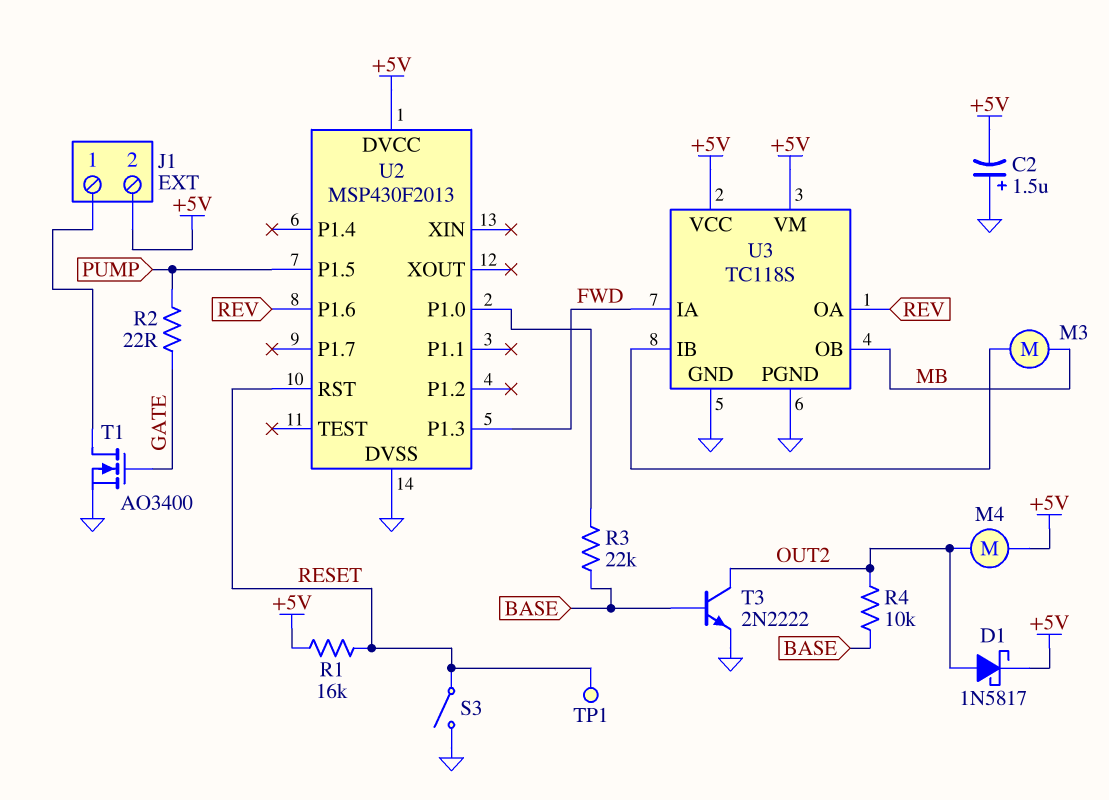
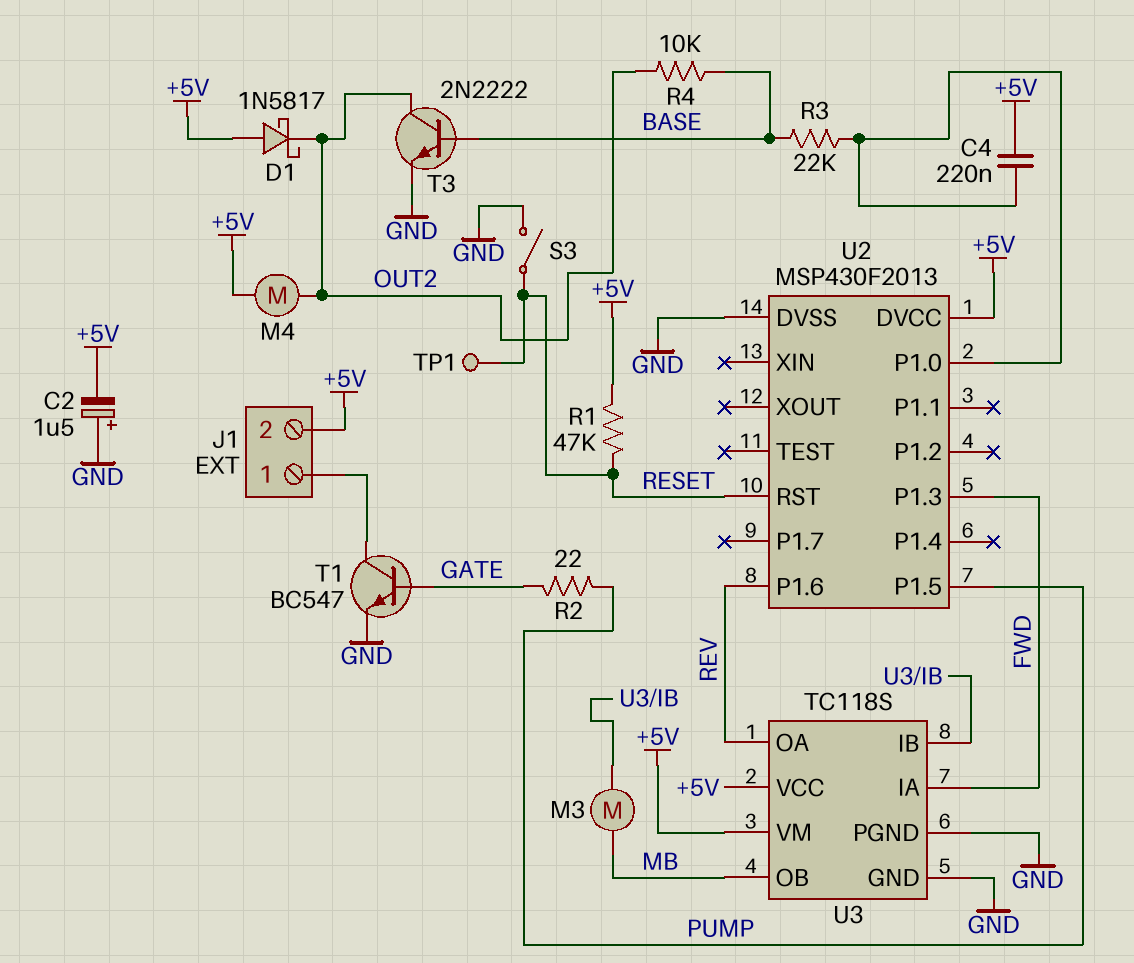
C4: none -> 220nF (+5V, U2/P1.0)
D1: schottky 1N5817 (A OUT2, K +5V) -> schottky 1N5817 (A +5V, K OUT2)
R1: 16k (+5V, RESET) -> 47k (+5V, RESET)
T1: NMOS AO3400 (G GATE, D J1/1, S GND) -> NPN BC547 (B GATE, C J1/1, E GND)

